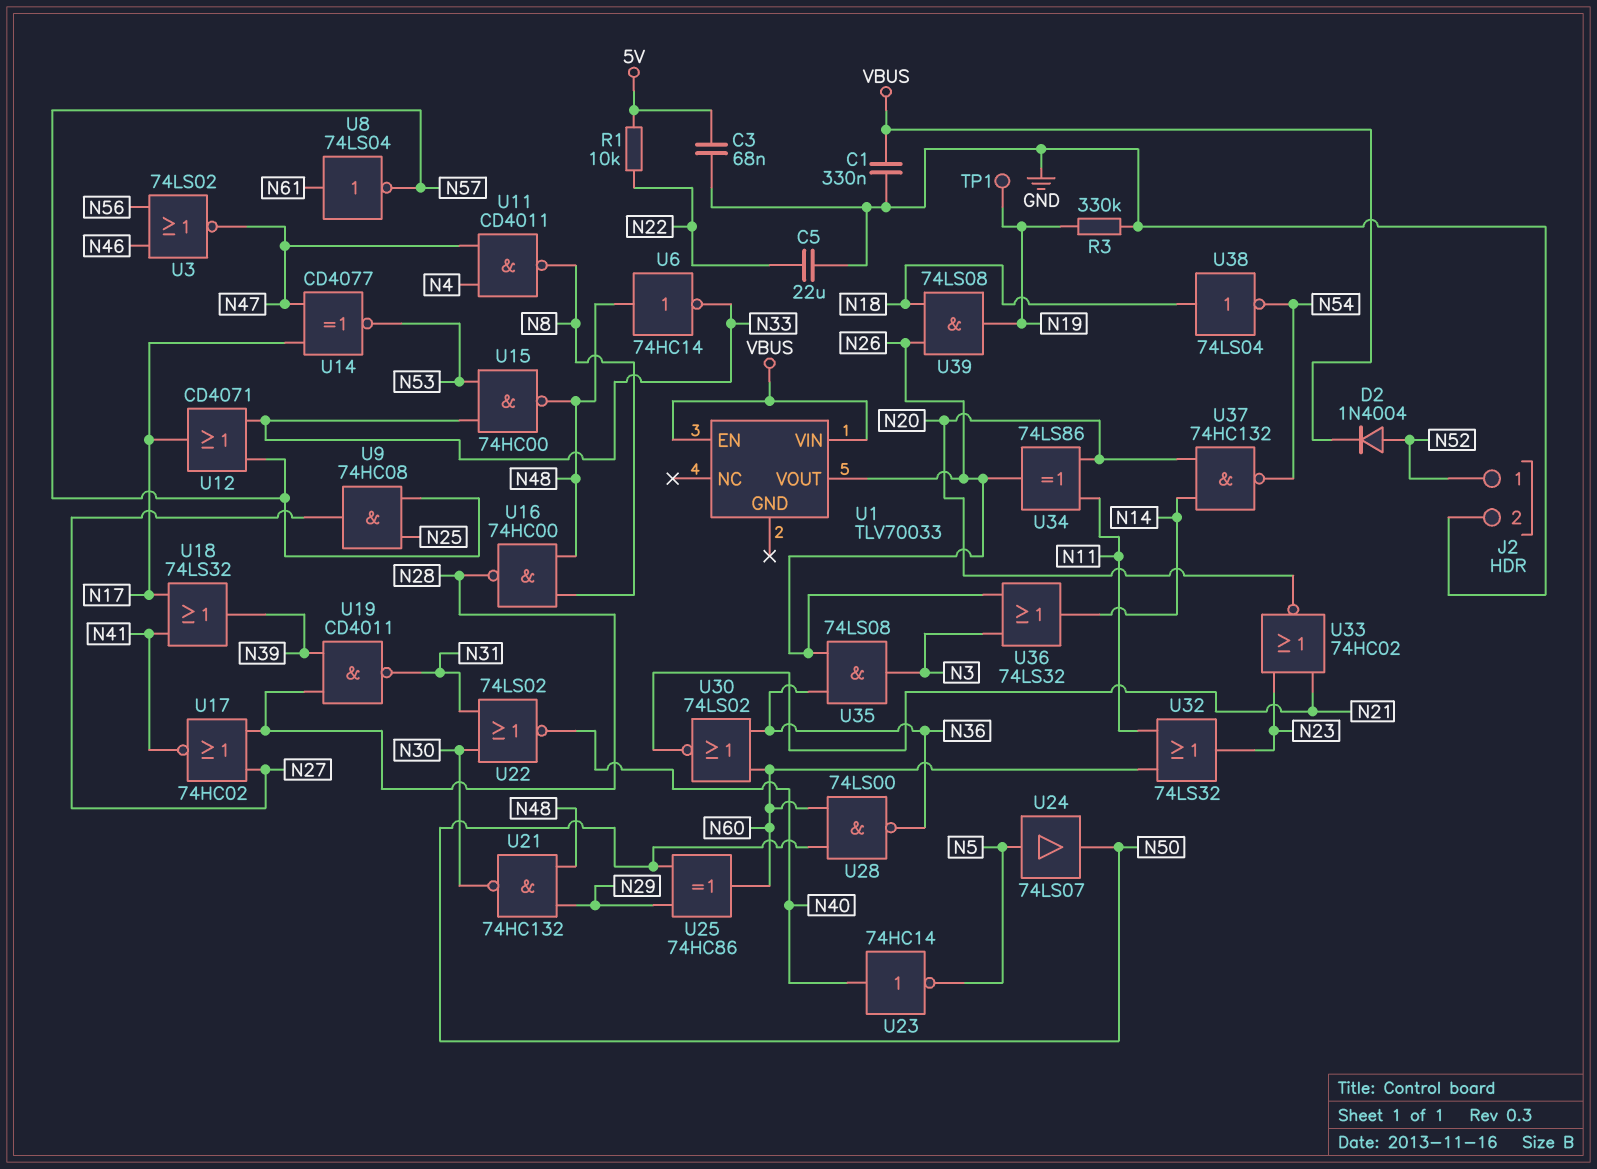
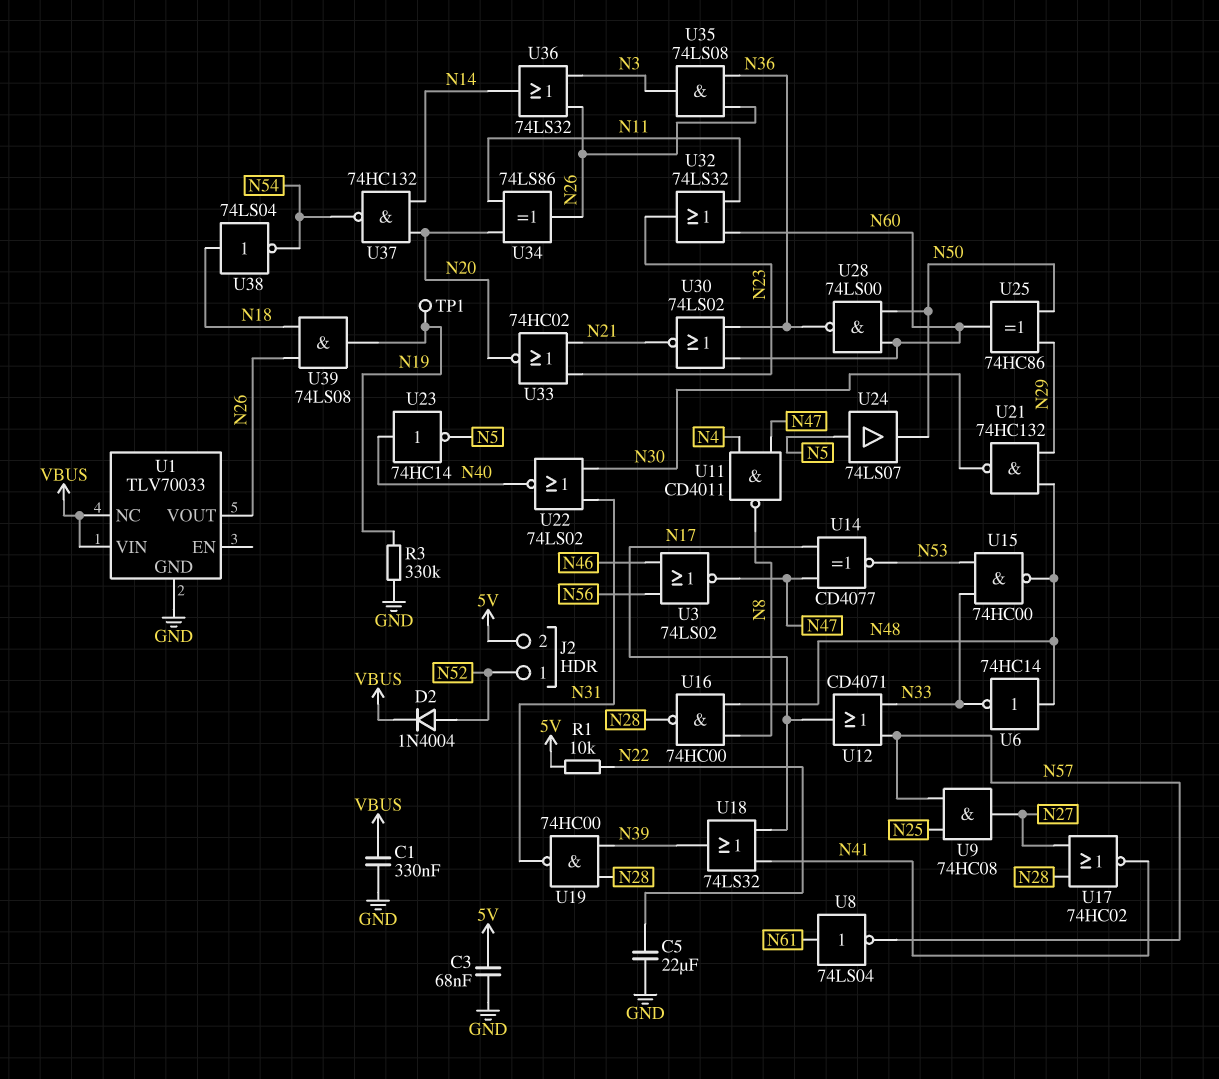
J2 pin 2: GND -> 5V
U1 pin EN: VBUS -> none
U1 pin GND: none -> GND
U1 pin NC: none -> VBUS
U19: NAND CD4011 (in N28, in N39, out N31) -> NAND 74HC00 (in N28, in N39, out N31)

